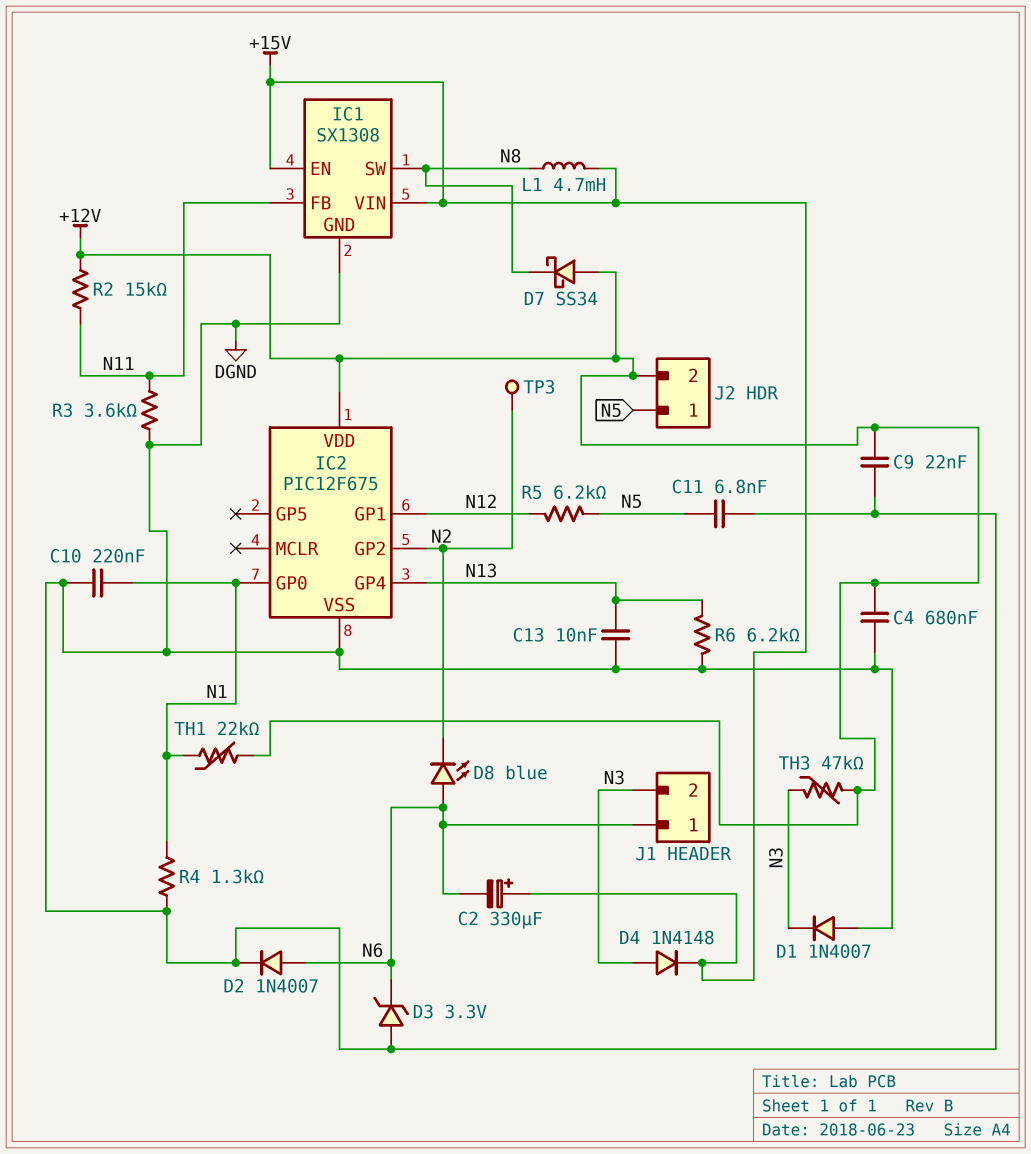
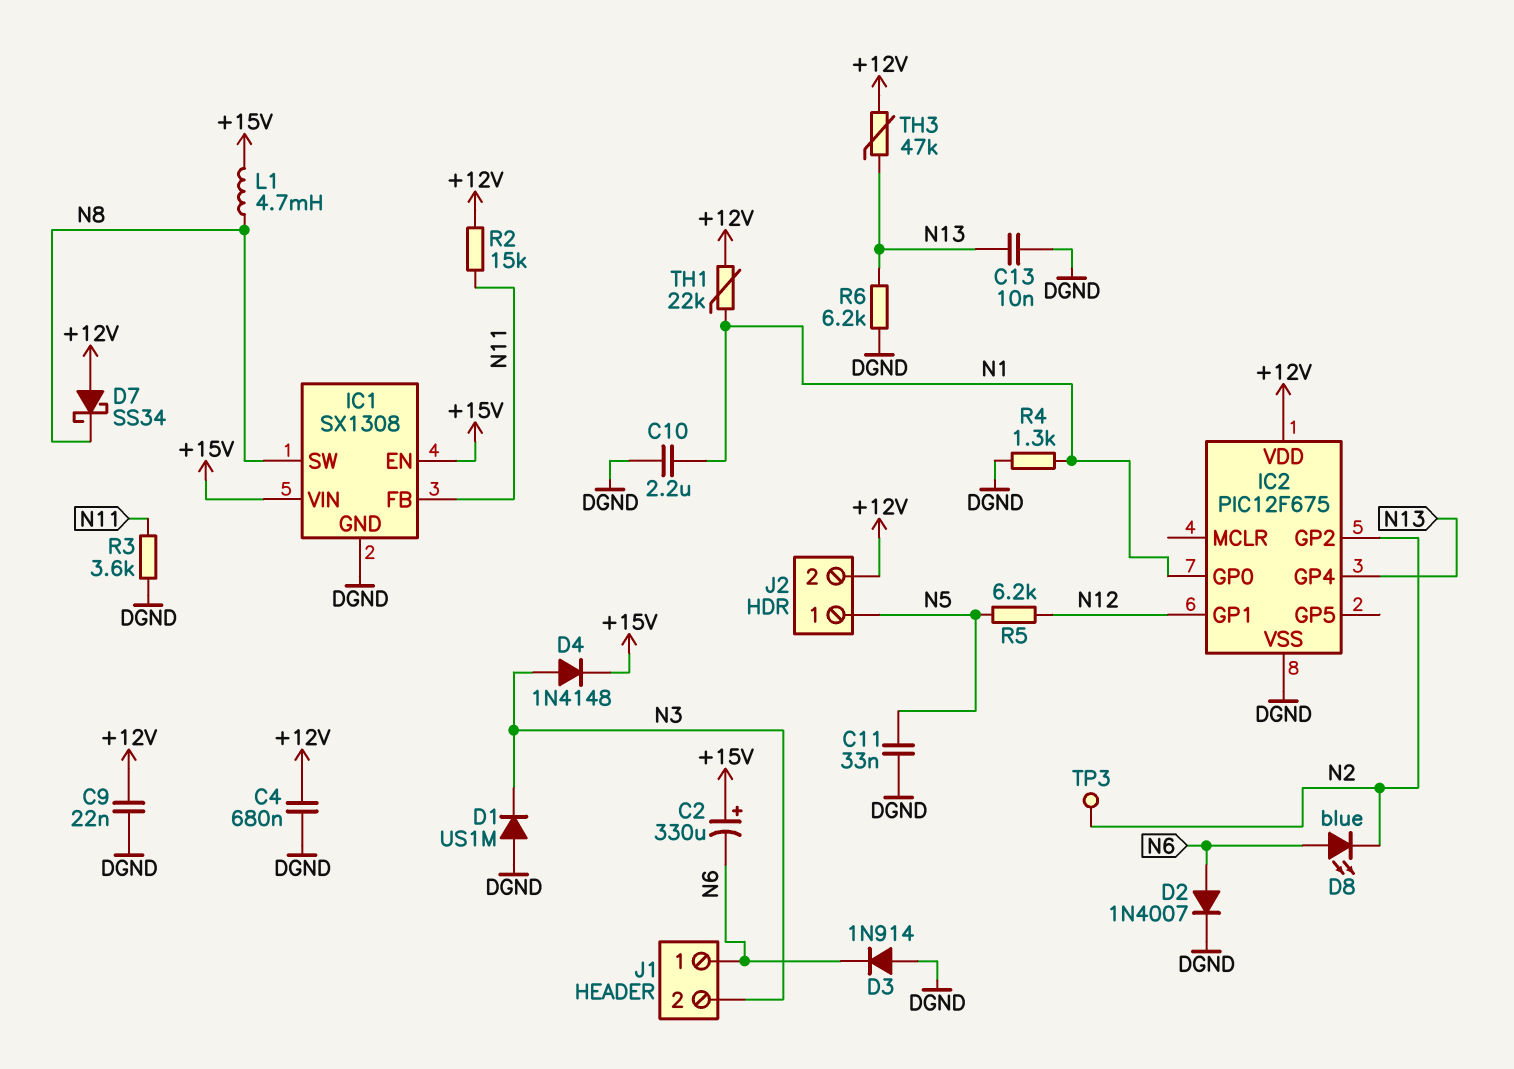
C10: 220nF (DGND, N1) -> 2.2uF (DGND, N1)
C11: 6.8nF (DGND, N5) -> 33nF (DGND, N5)
D1: diode 1N4007 (A DGND, K N3) -> diode US1M (A DGND, K N3)
D3: zener 3.3V (A DGND, K N6) -> diode 1N914 (A DGND, K N6)
TH3: 47k (+12V, N3) -> 47k (+12V, N13)

